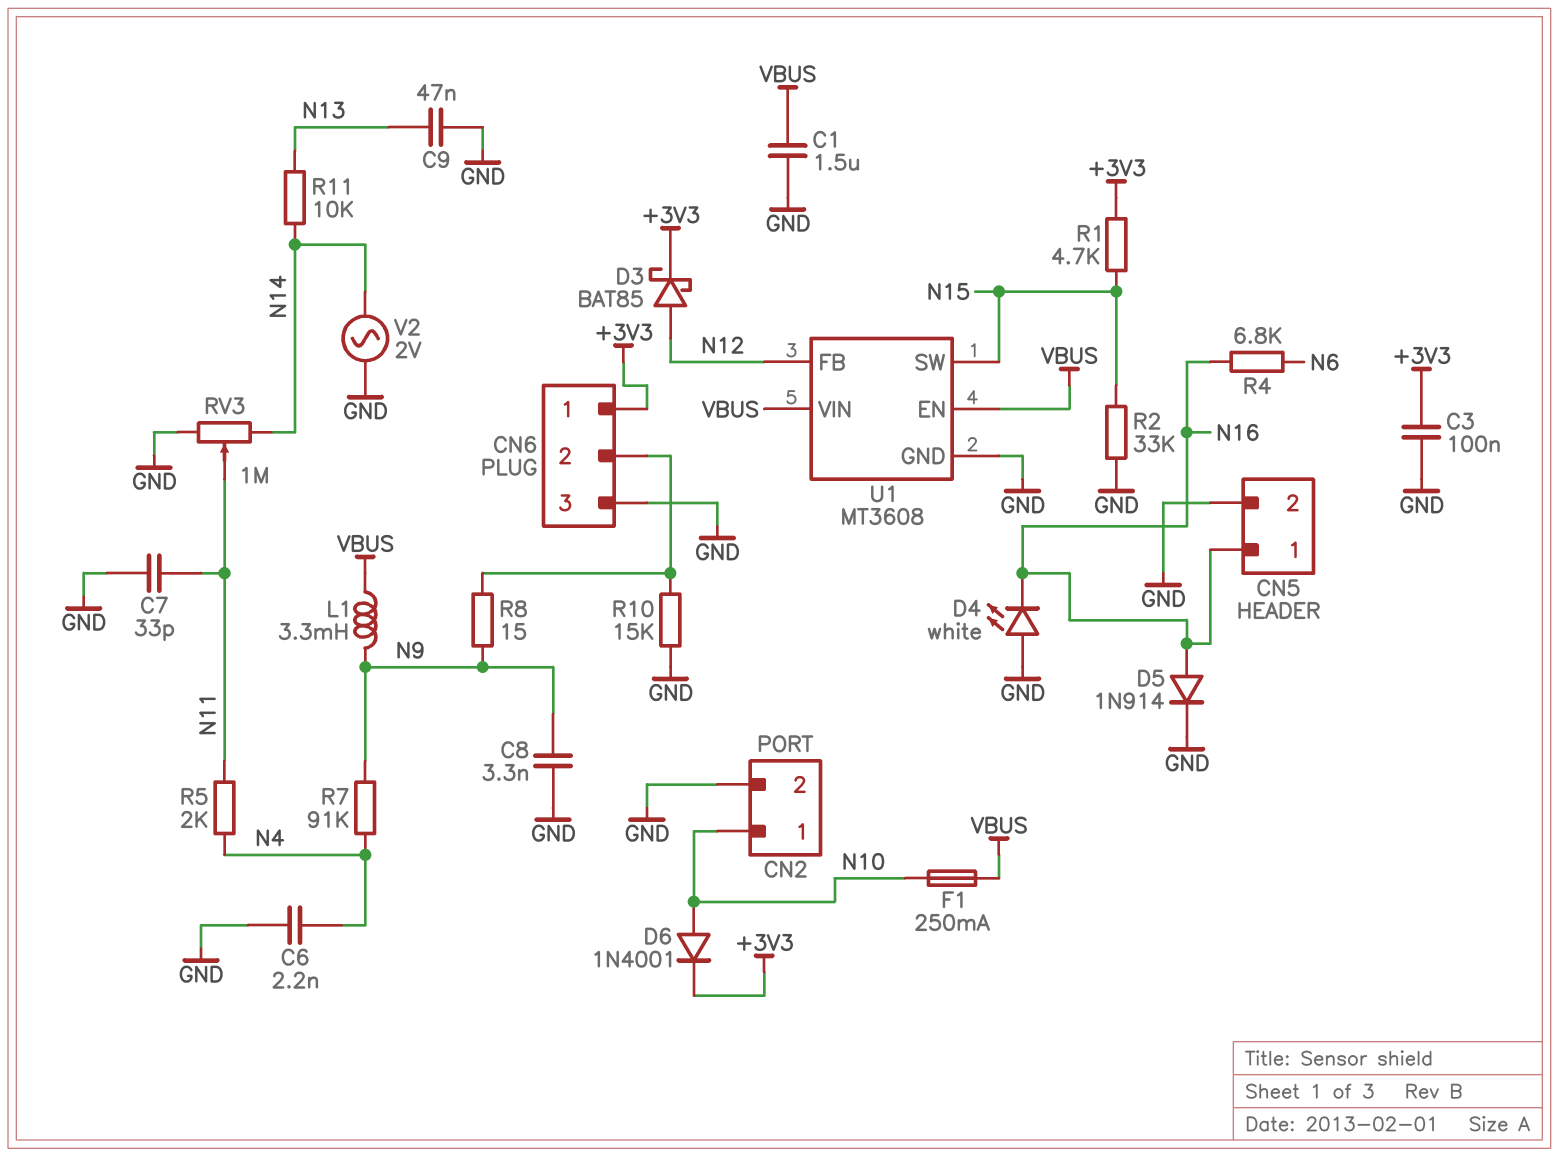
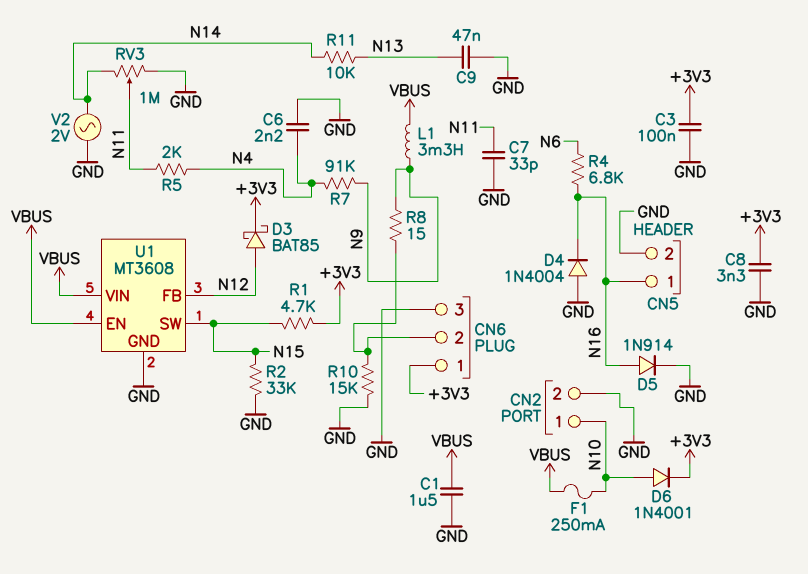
C8: 3.3nF (GND, N9) -> 3.3nF (+3V3, GND)
D4: LED white (A GND, K N16) -> diode 1N4004 (A GND, K N16)

